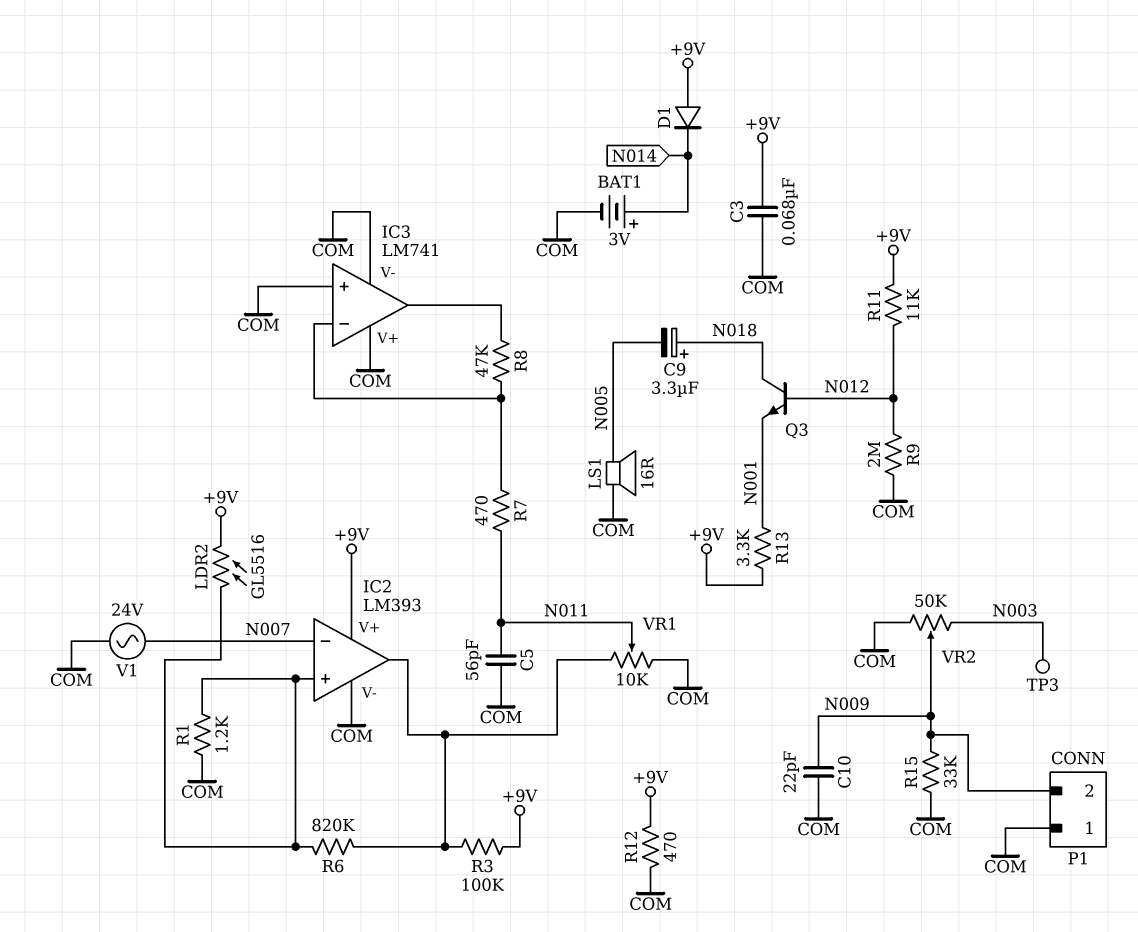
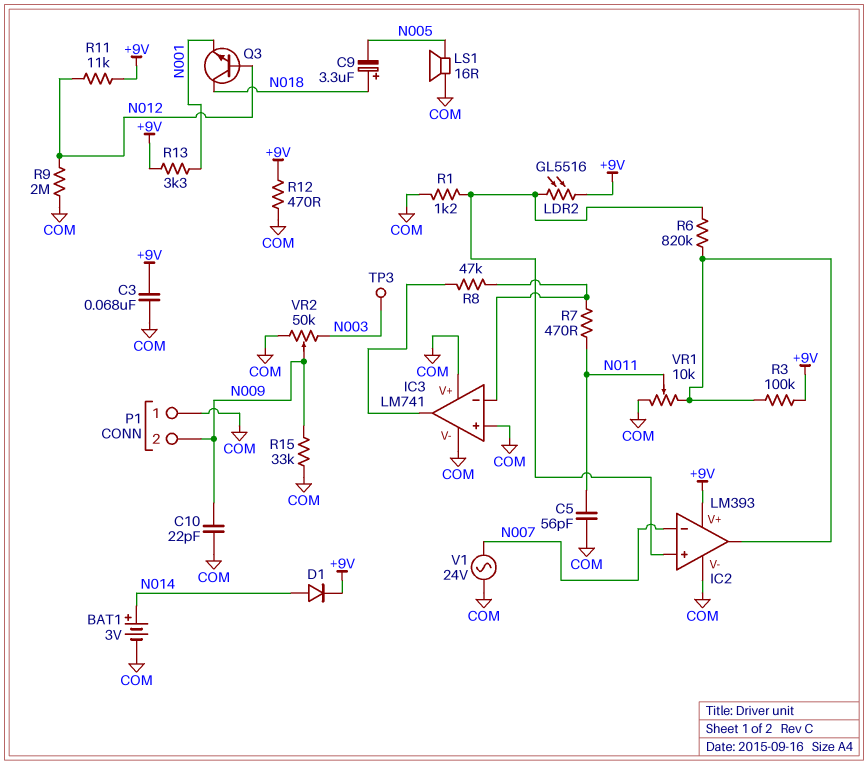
D1: diode (A +9V, K N014) -> diode (A N014, K +9V)

